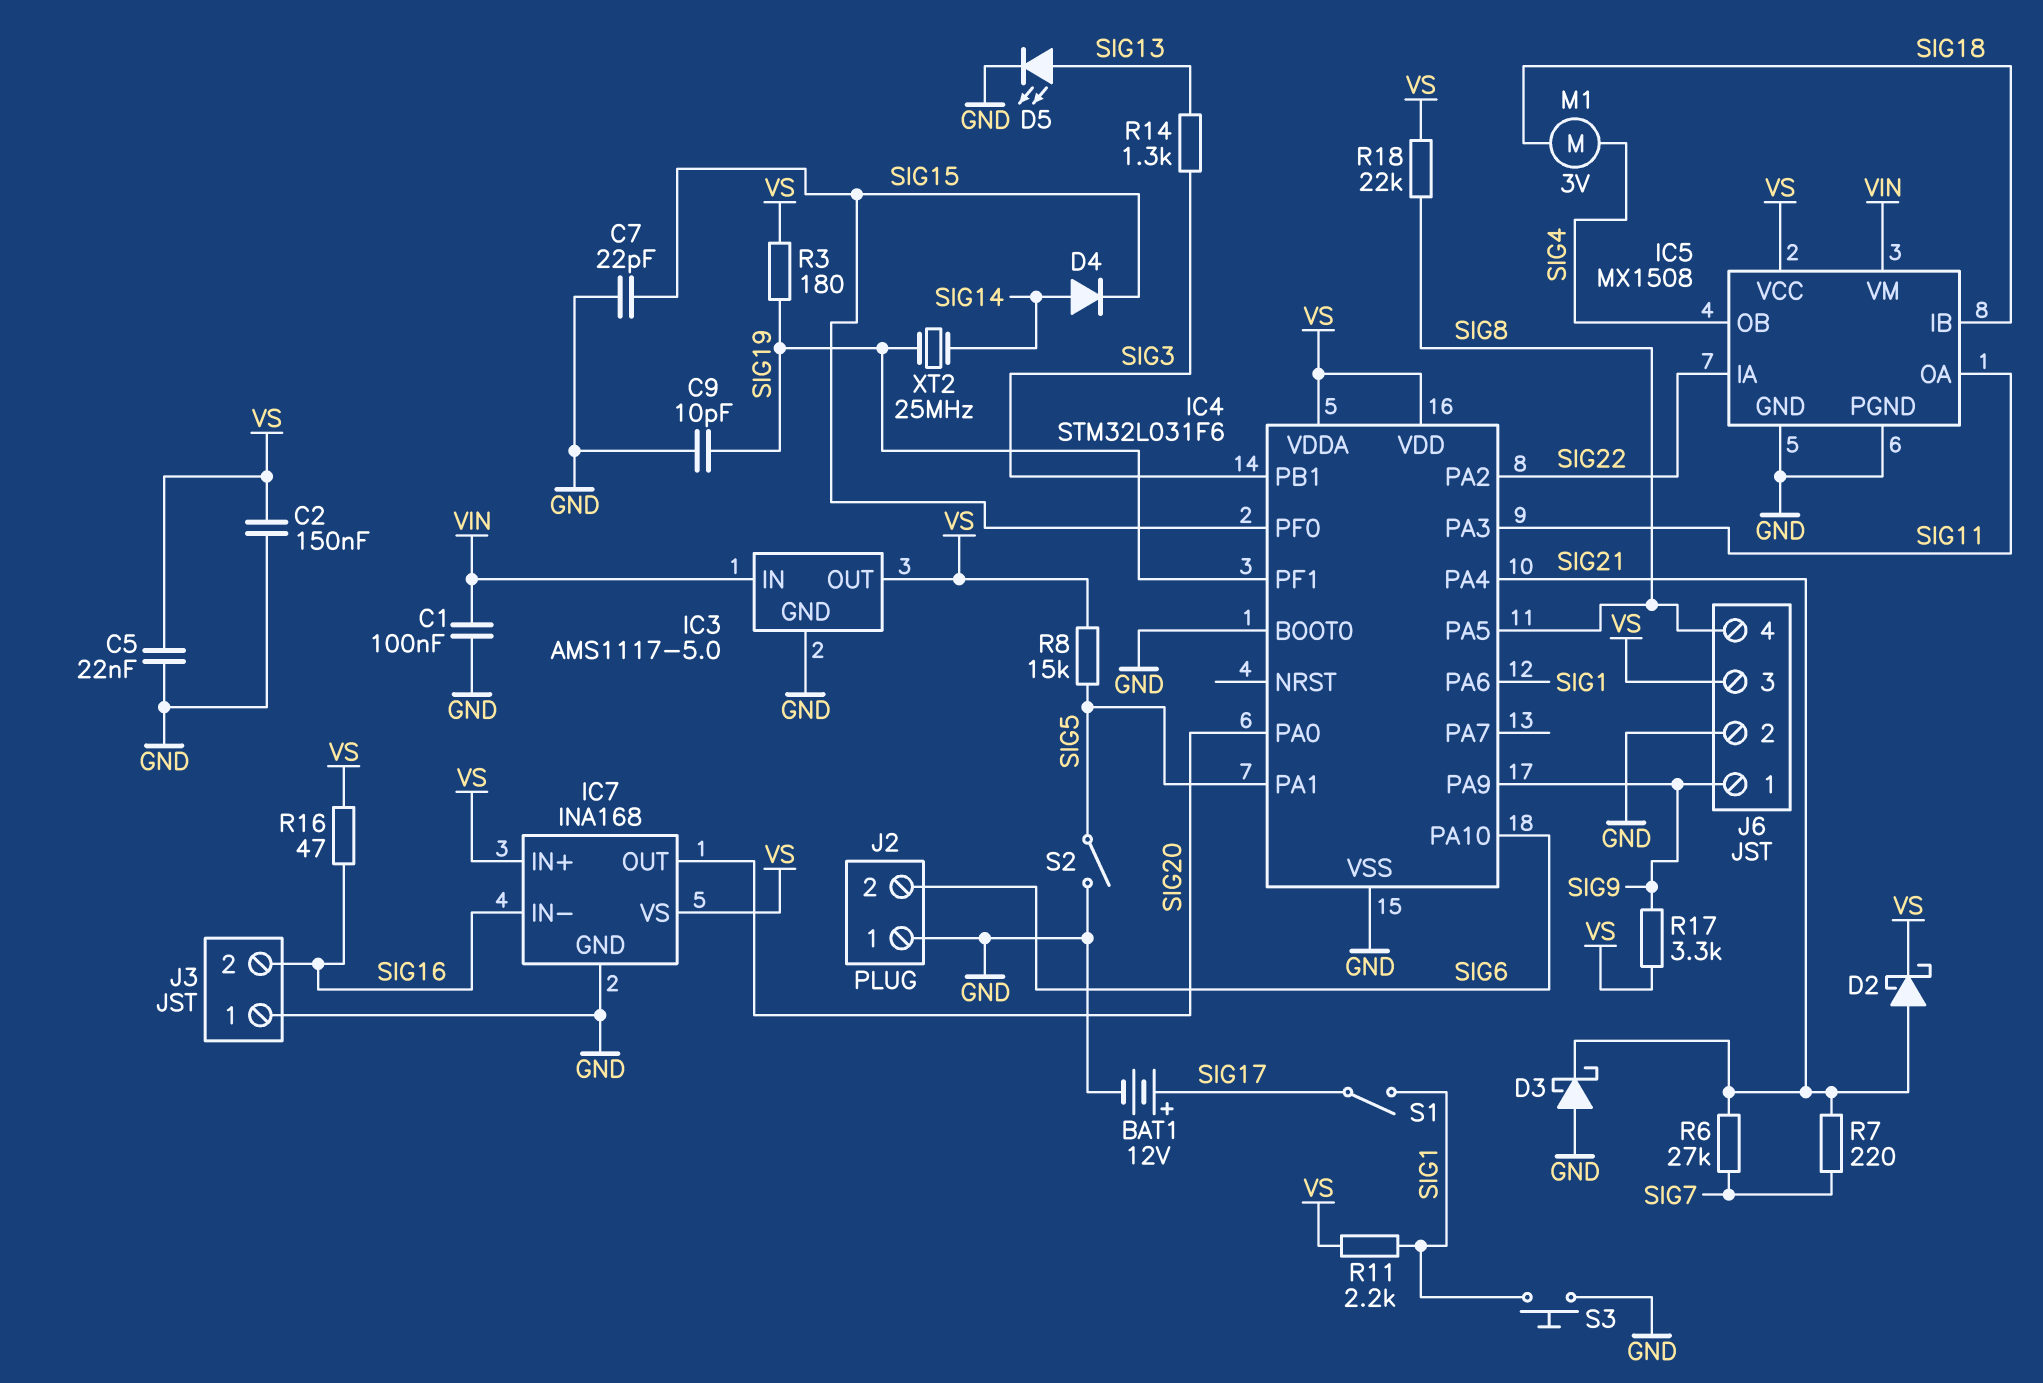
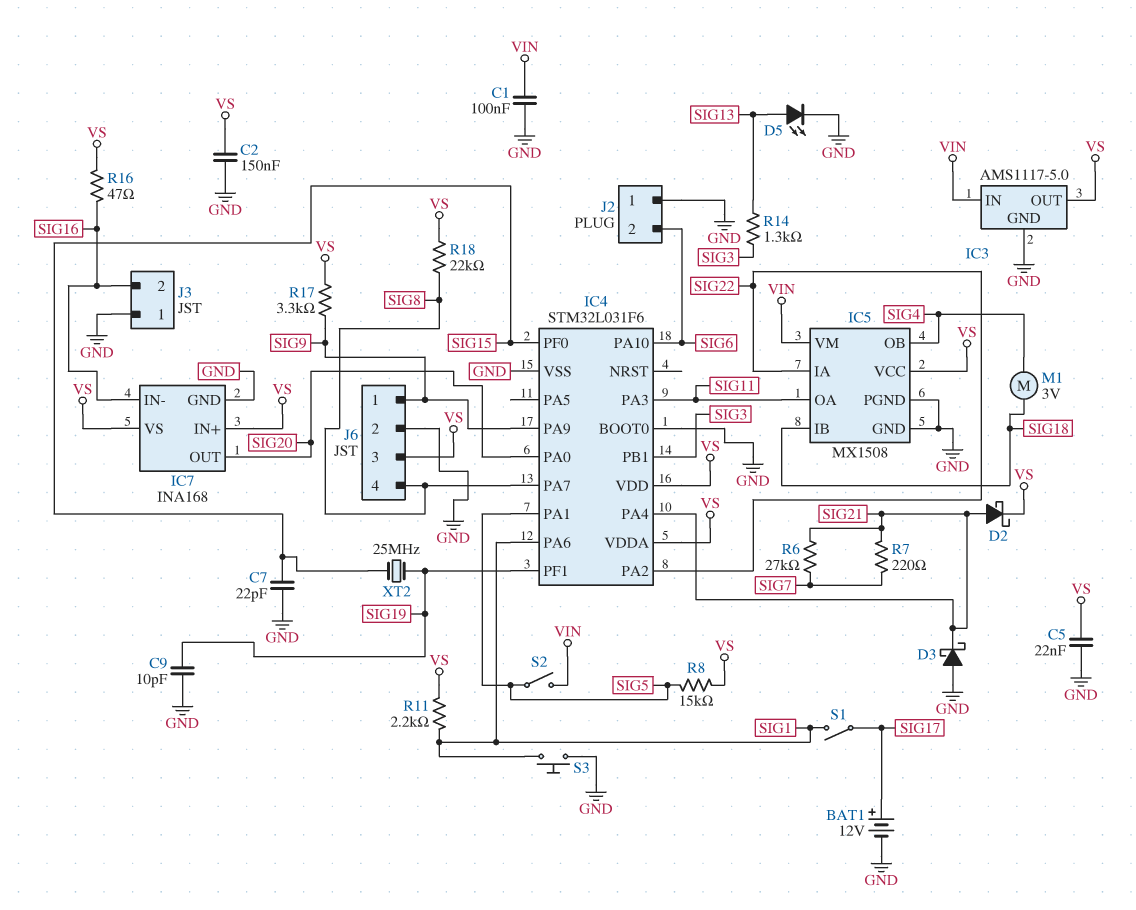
D4: diode (A SIG14, K SIG15) -> none
IC4 pin PA5: SIG8 -> none
IC4 pin PA7: none -> SIG8
R3: 180 (SIG19, VS) -> none
S2: switch (GND, SIG5) -> switch (SIG5, VIN)
XT2: 25MHz (SIG14, SIG19) -> 25MHz (SIG15, SIG19)

